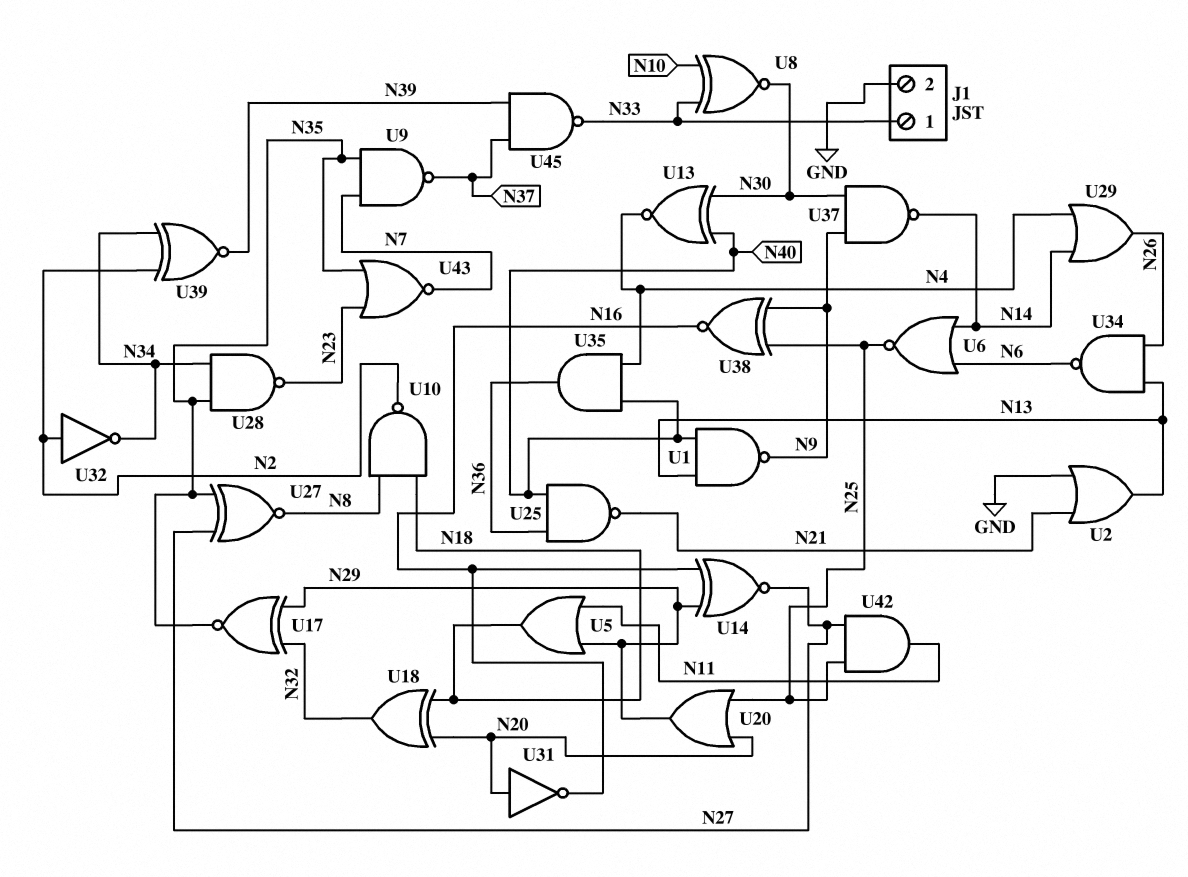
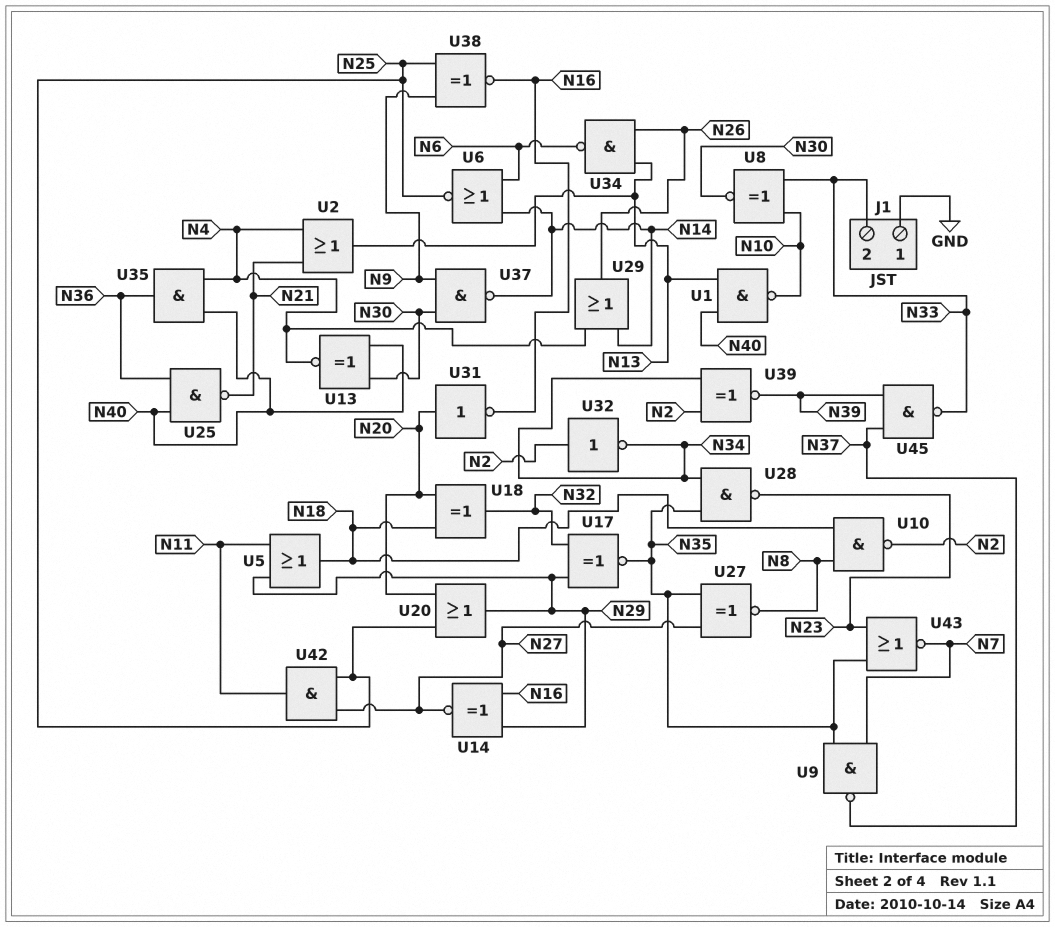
J1 pin 1: N33 -> GND
J1 pin 2: GND -> N33
U1: NAND (in N13, in N40, out N9) -> NAND (in N13, in N40, out N10)
U2: OR (in GND, in N21, out N13) -> OR (in N4, in N21, out N13)

